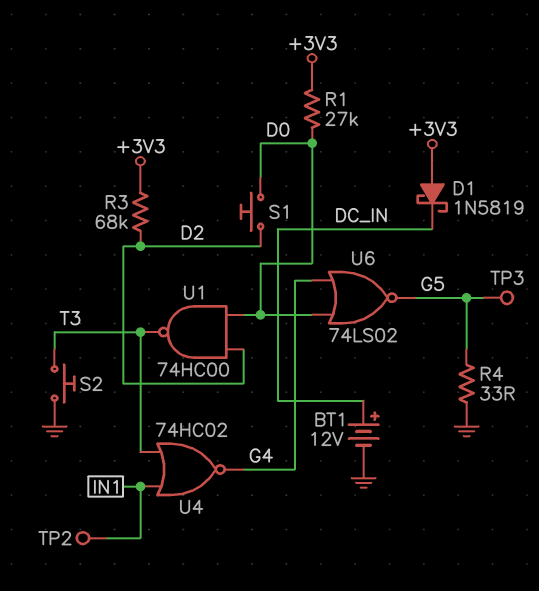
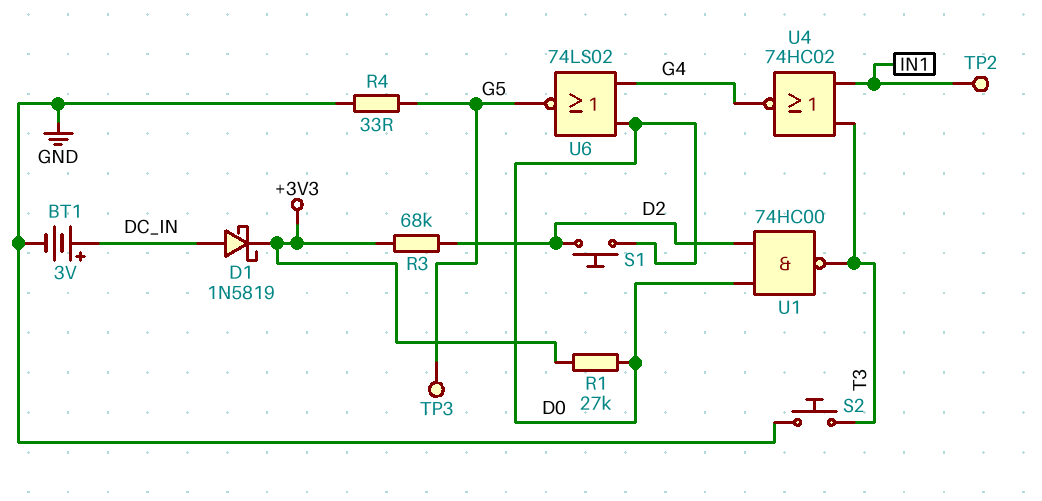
BT1: 12V (plus DC_IN, minus GND) -> 3V (plus DC_IN, minus GND)
D1: schottky 1N5819 (A +3V3, K DC_IN) -> schottky 1N5819 (A DC_IN, K +3V3)

